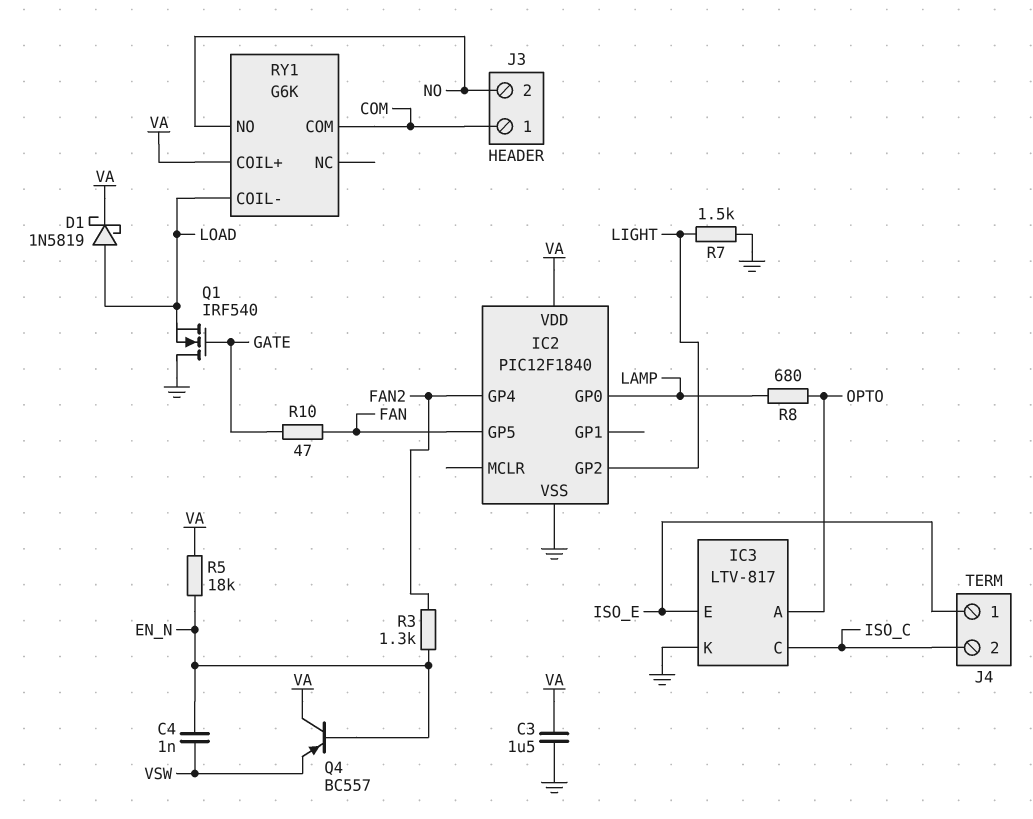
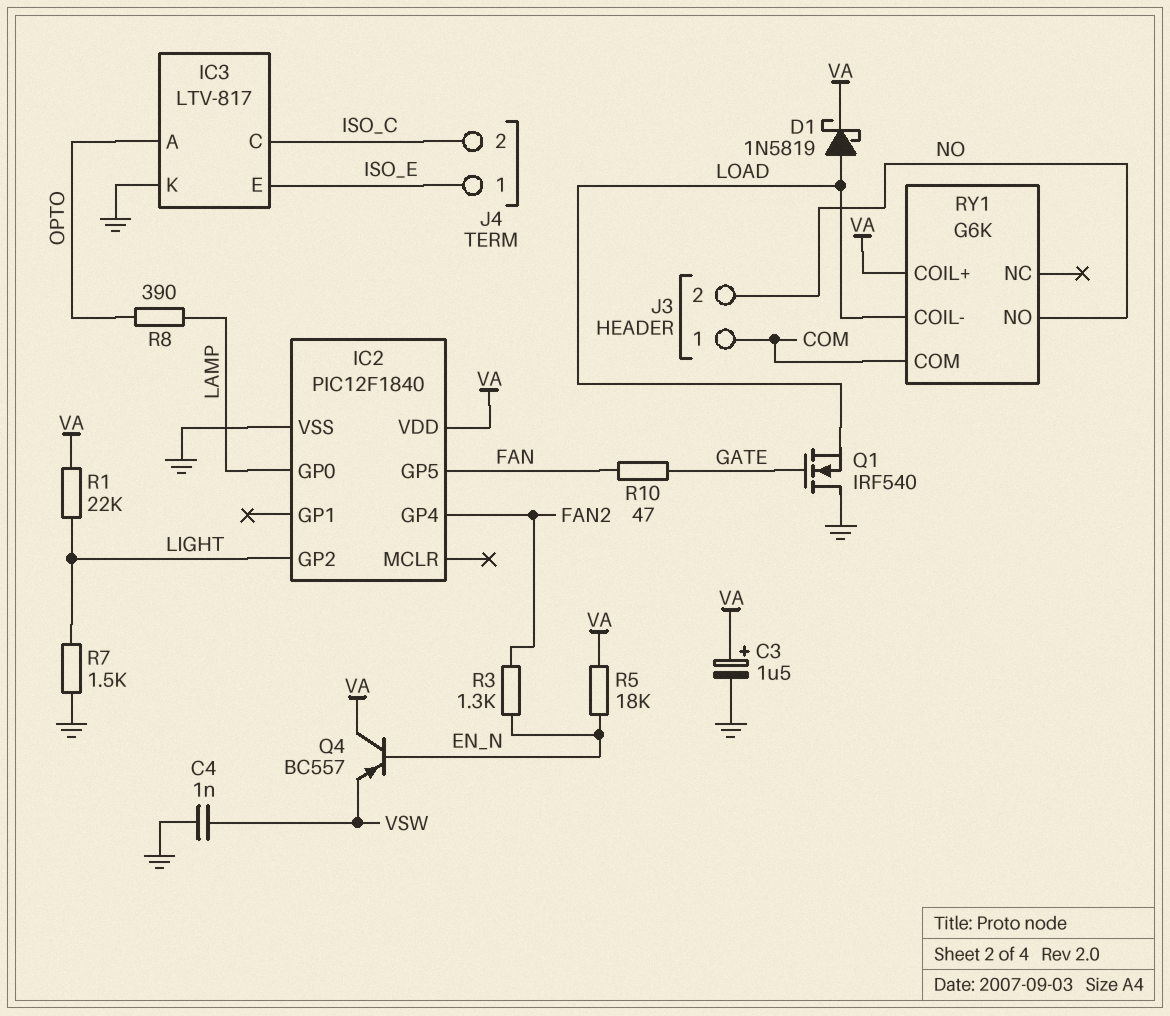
C3: 1.5uF (GND, VA) -> 1.5uF (plus VA, minus GND)
C4: 1nF (EN_N, VSW) -> 1nF (GND, VSW)
R1: none -> 22k (LIGHT, VA)
R8: 680 (LAMP, OPTO) -> 390 (LAMP, OPTO)

